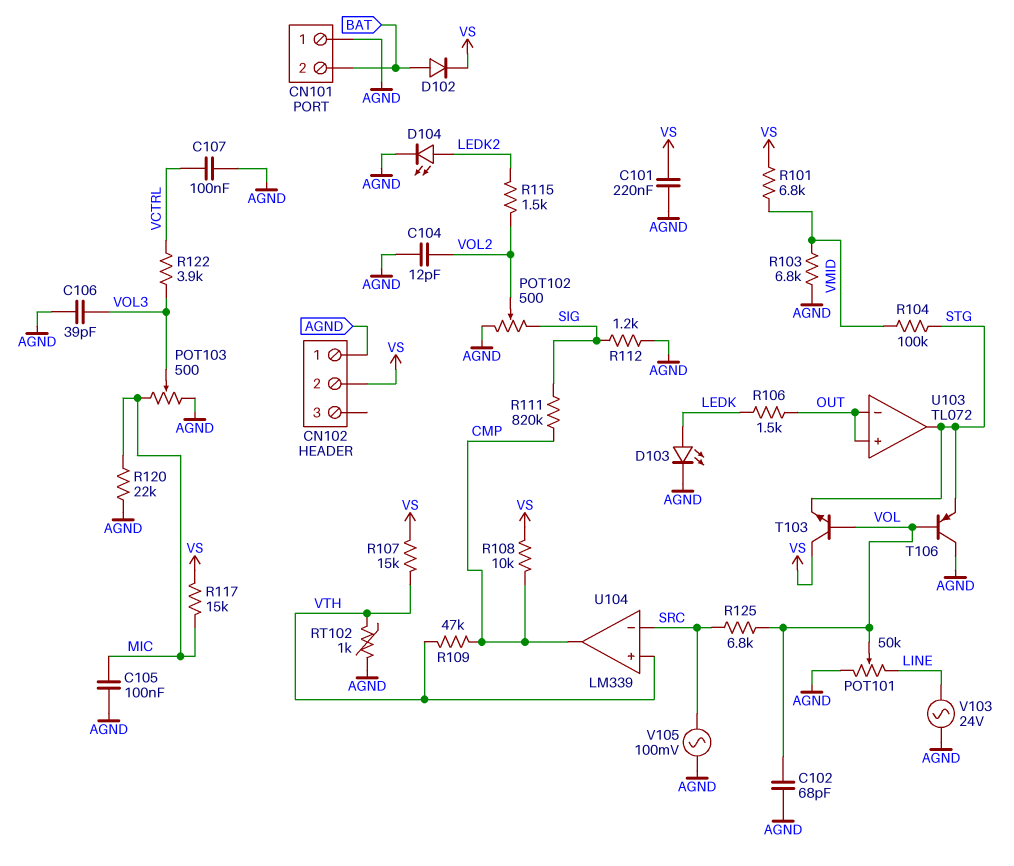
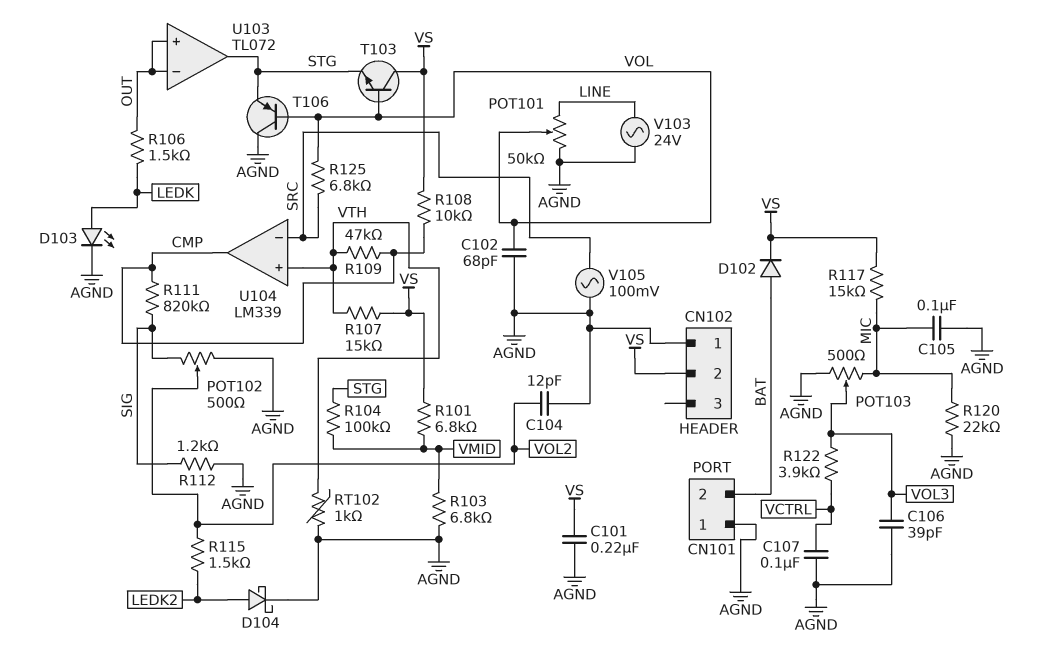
D104: LED (A LEDK2, K AGND) -> schottky (A LEDK2, K AGND)

